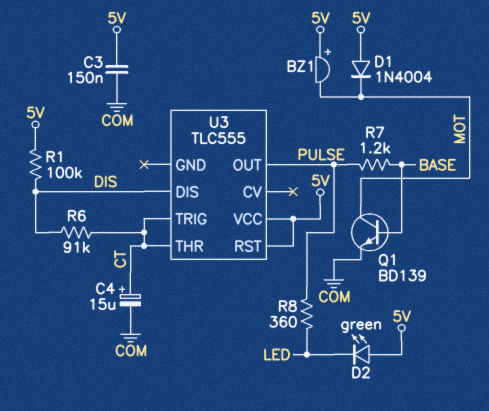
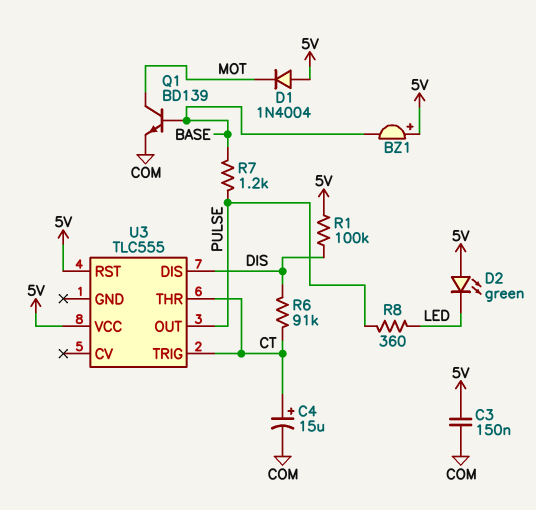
BZ1: buzzer (plus 5V, minus MOT) -> buzzer (plus 5V, minus BASE)

